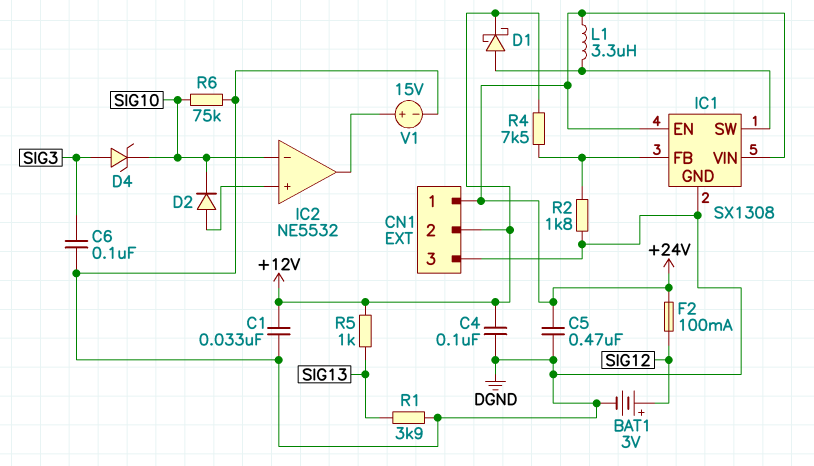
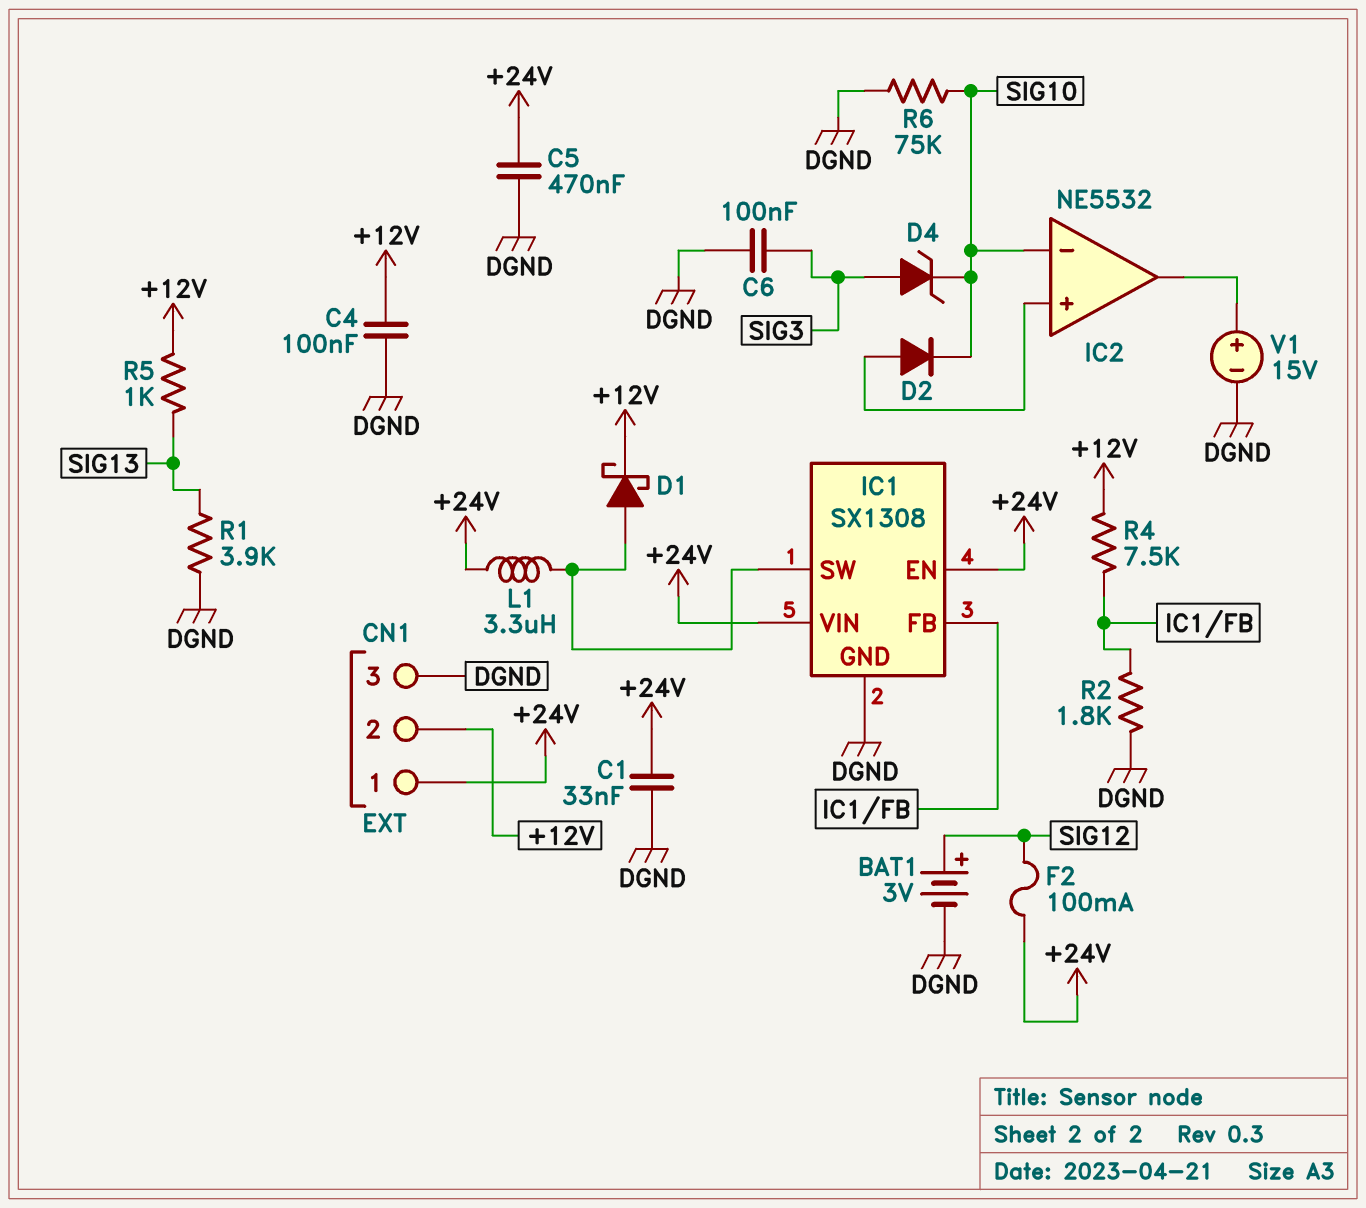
C1: 33nF (+12V, DGND) -> 33nF (+24V, DGND)

